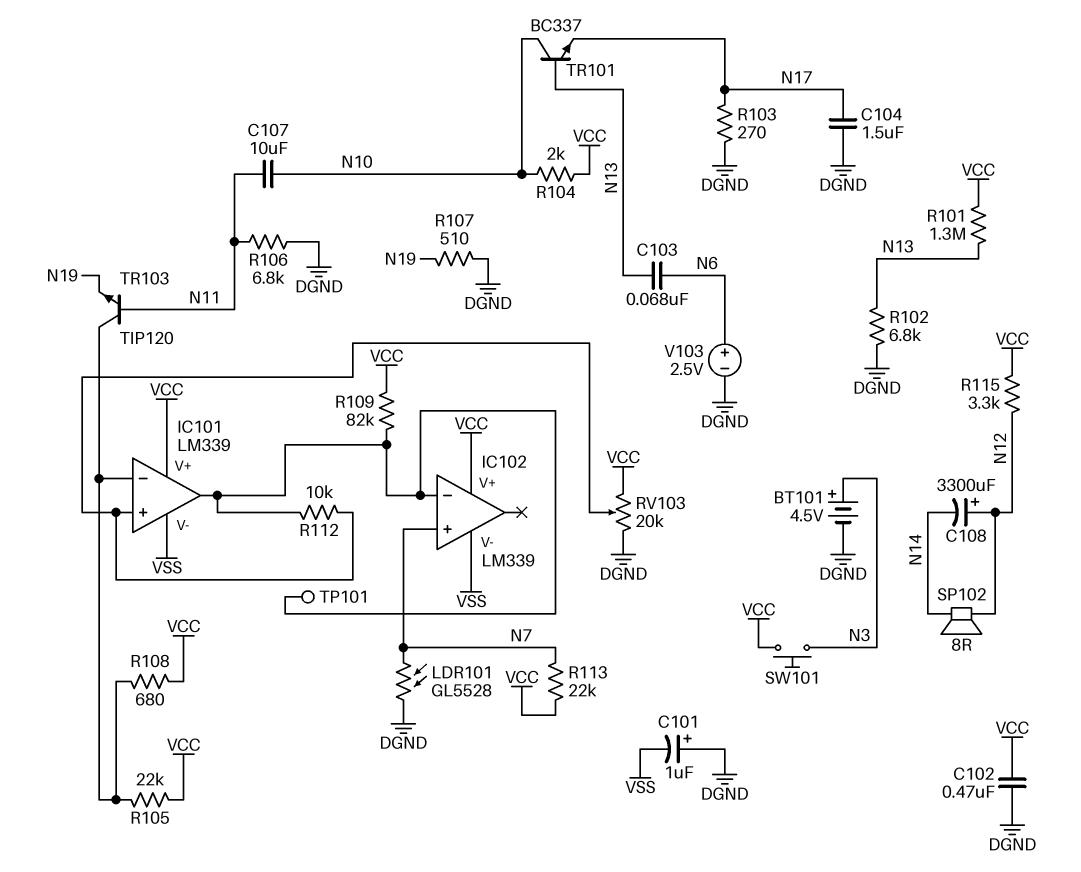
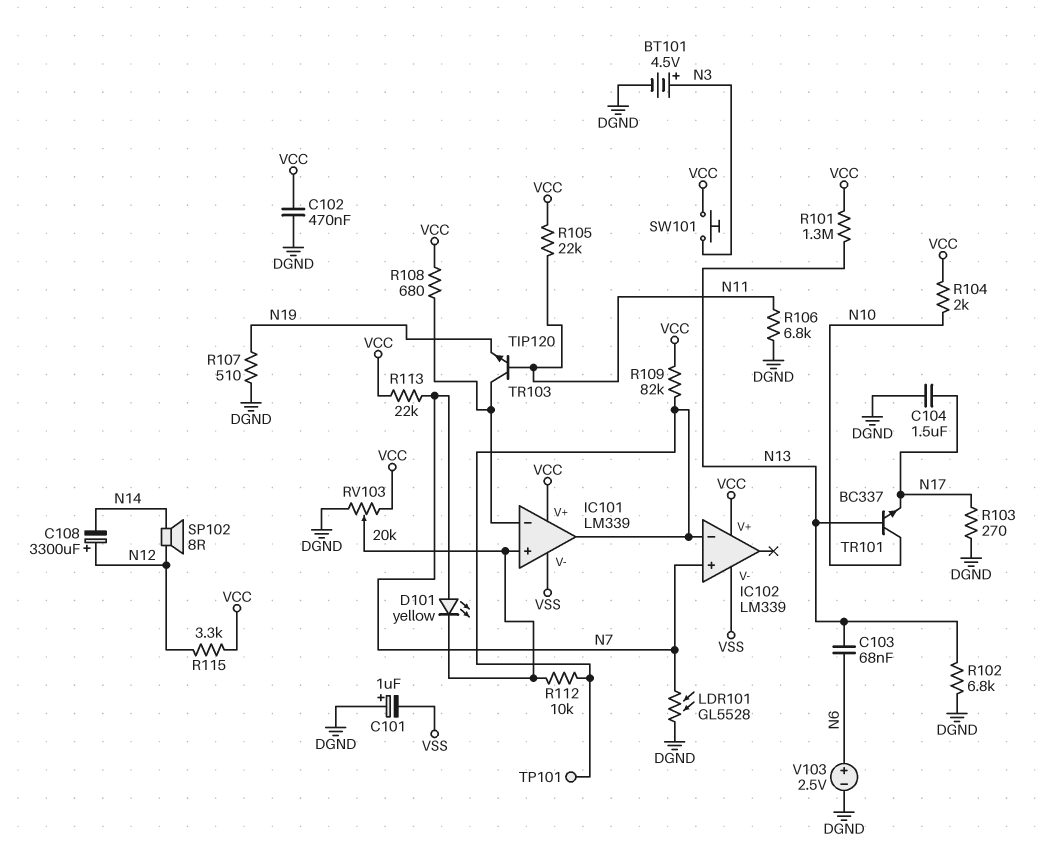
C107: 10uF (N10, N11) -> none
D101: none -> LED yellow (A N7, K IC101/in+)
R105: 22k (IC101/in-, VCC) -> 22k (N11, VCC)

